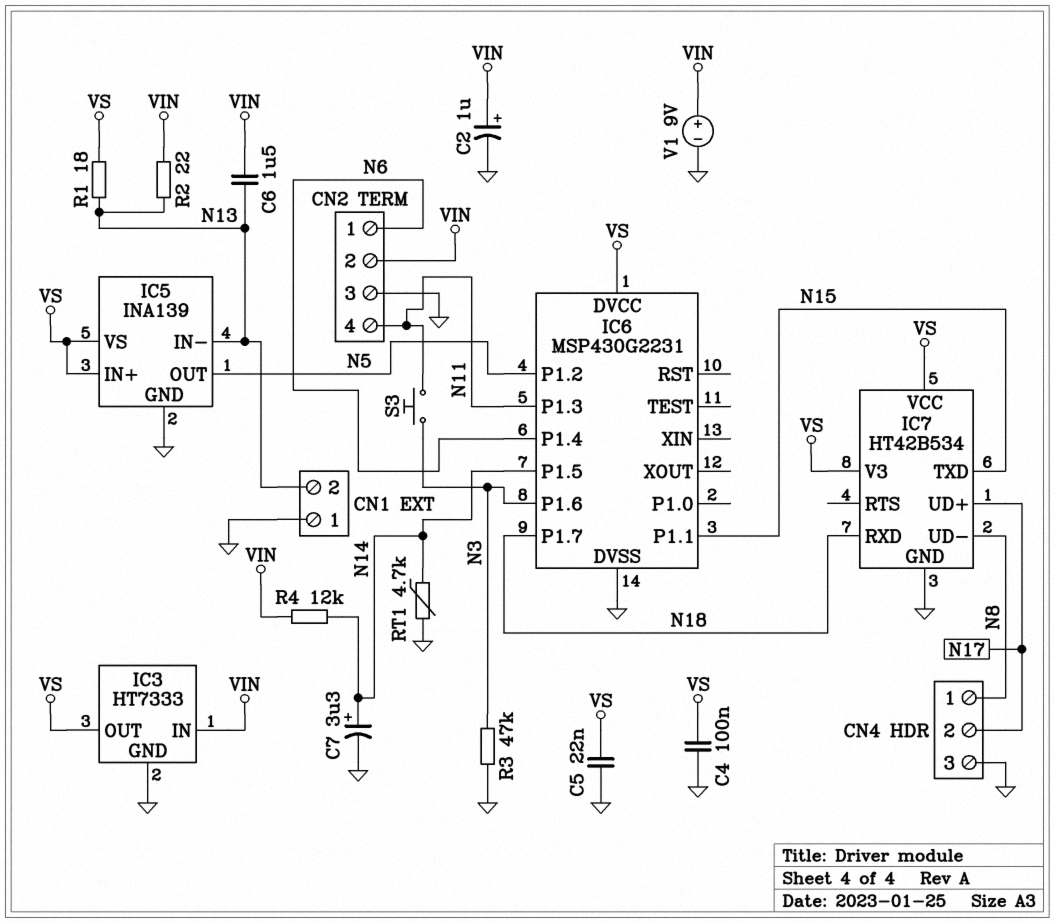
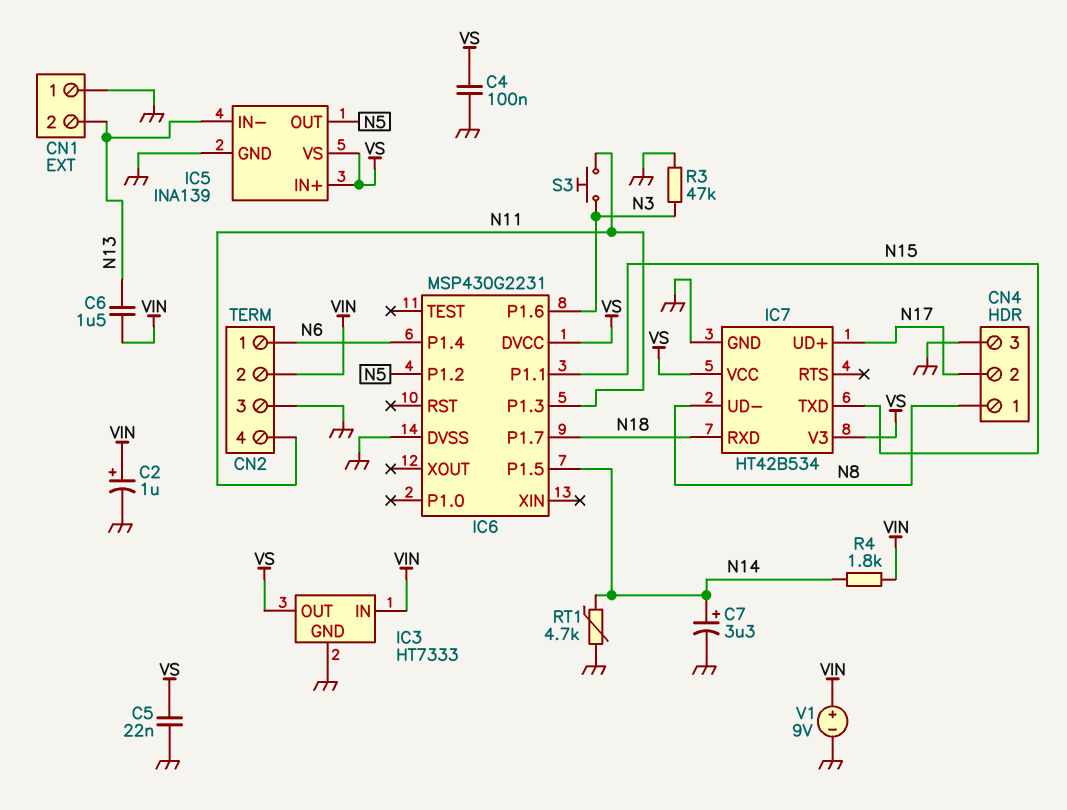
R1: 18 (N13, VS) -> none
R2: 22 (N13, VIN) -> none
R4: 12k (N14, VIN) -> 1.8k (N14, VIN)

